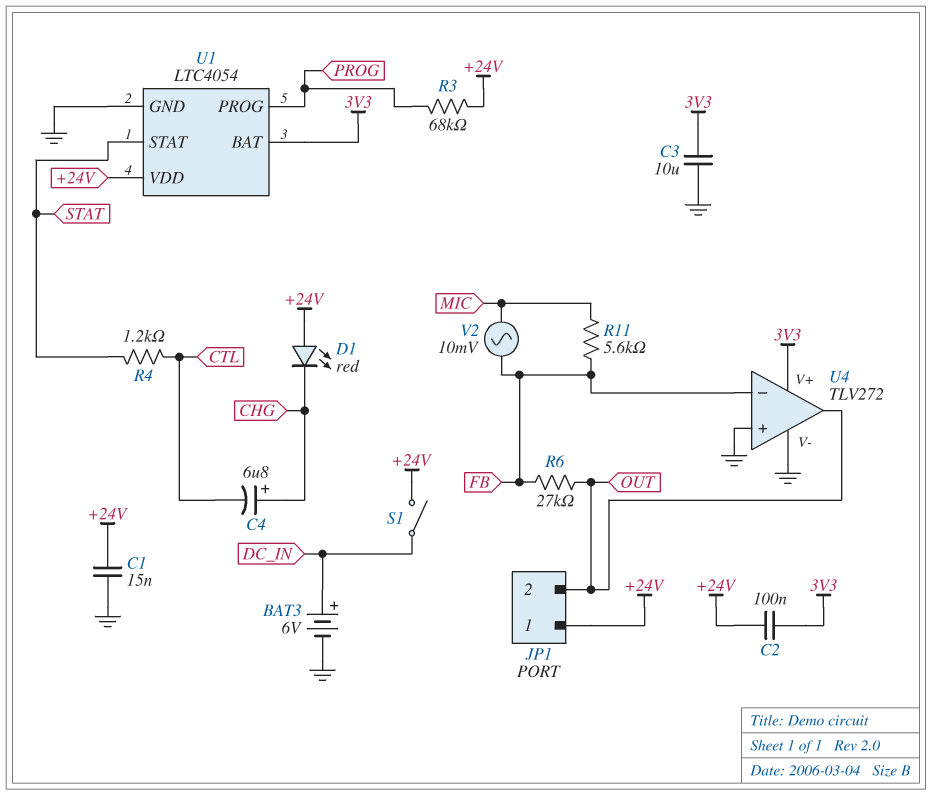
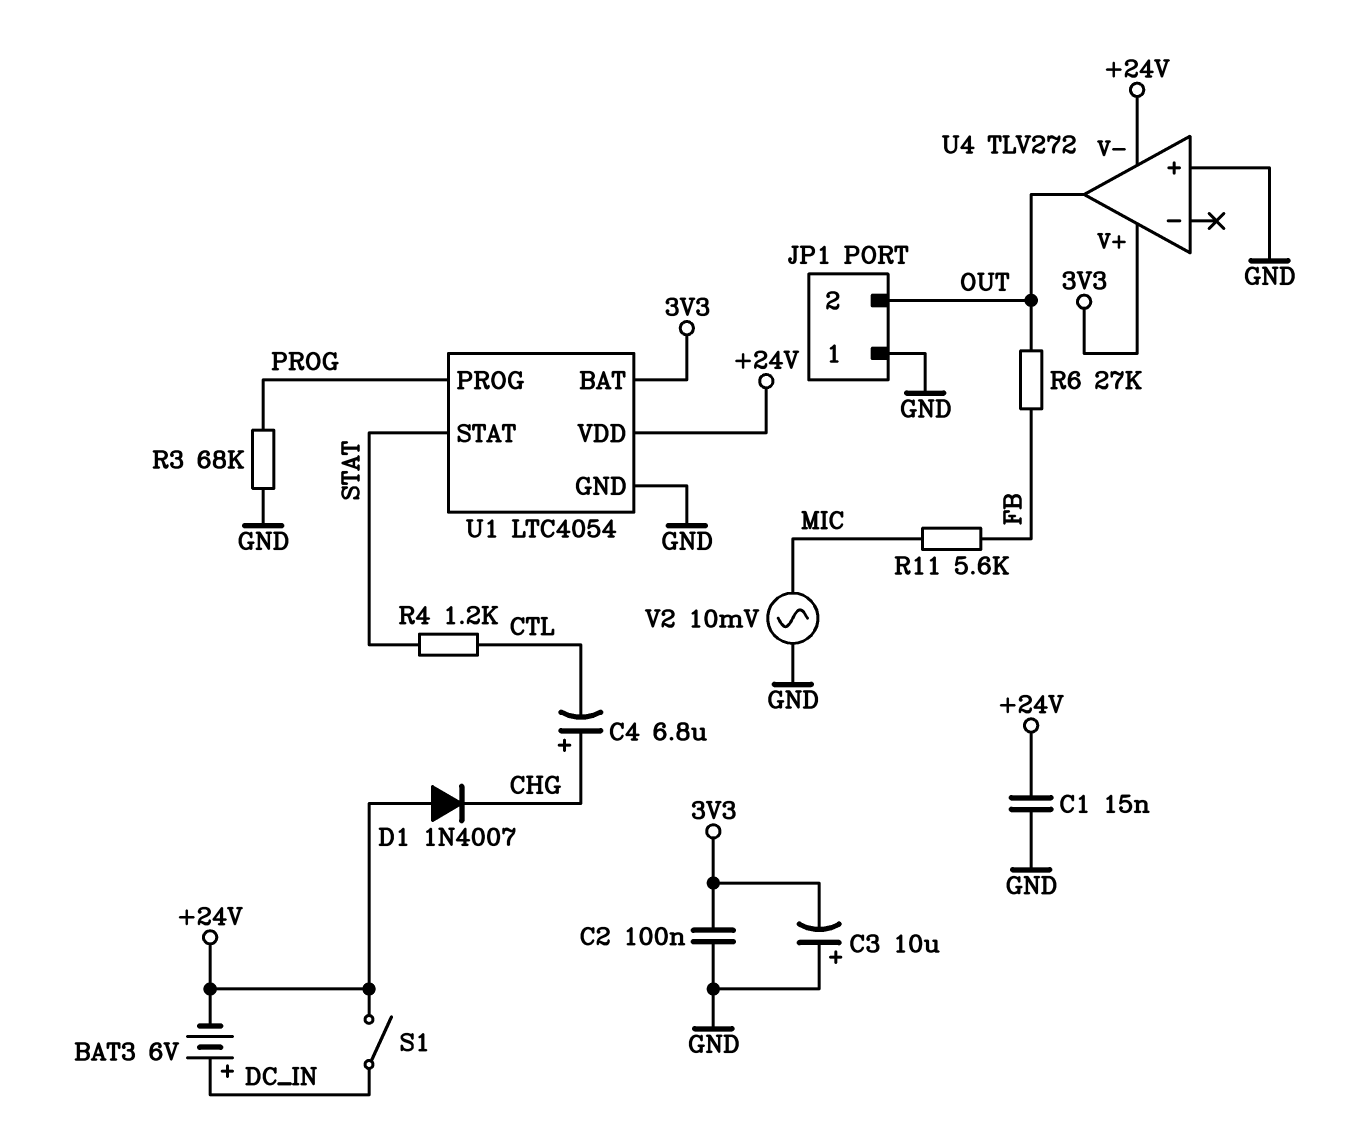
BAT3: 6V (plus DC_IN, minus GND) -> 6V (plus DC_IN, minus +24V)
C2: 100nF (+24V, 3V3) -> 100nF (3V3, GND)
C3: 10uF (3V3, GND) -> 10uF (plus GND, minus 3V3)
D1: LED red (A +24V, K CHG) -> diode 1N4007 (A +24V, K CHG)
JP1 pin 1: +24V -> GND
R3: 68k (+24V, PROG) -> 68k (GND, PROG)
U4 pin V-: GND -> +24V
U4 pin in-: FB -> none
V2: AC 10mV (FB, MIC) -> AC 10mV (GND, MIC)

